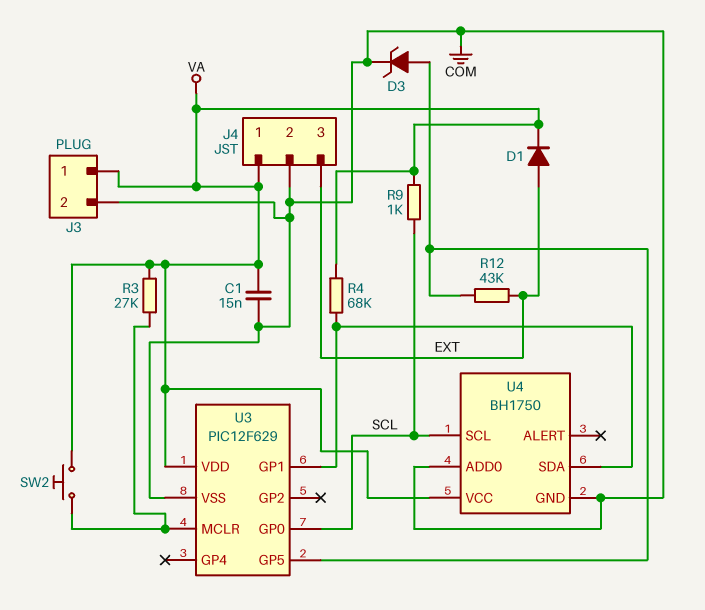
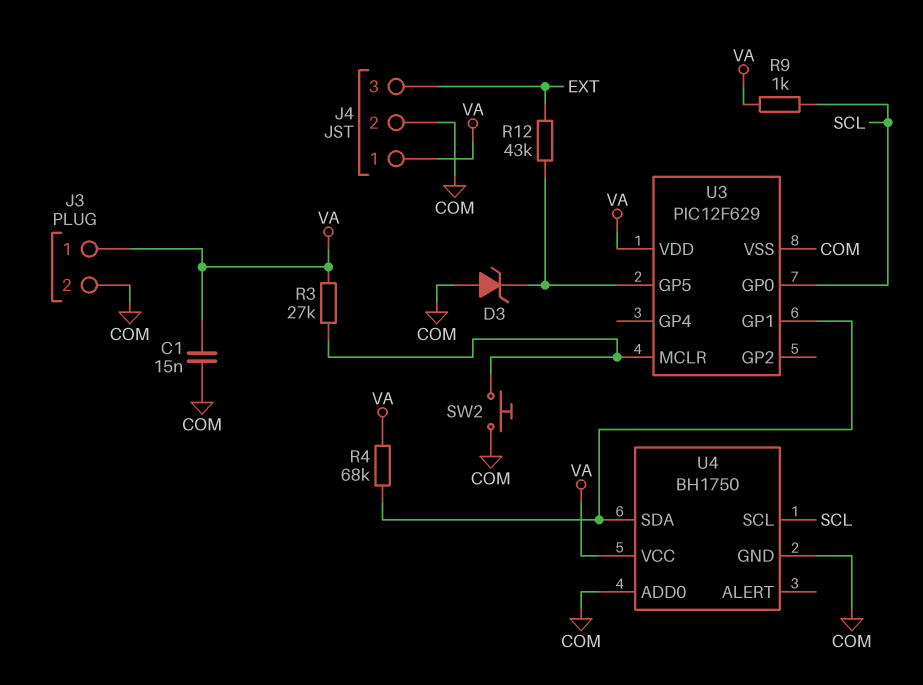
D1: diode (A EXT, K VA) -> none
D3: zener (A U3/GP5, K COM) -> zener (A COM, K U3/GP5)
SW2: button (U3/MCLR, VA) -> button (COM, U3/MCLR)

